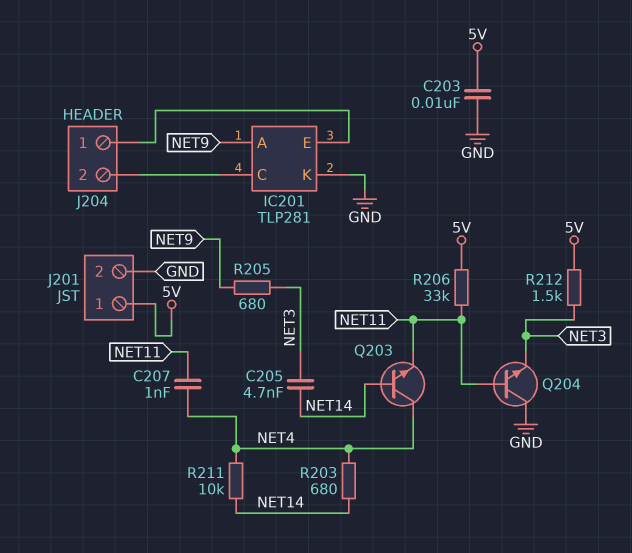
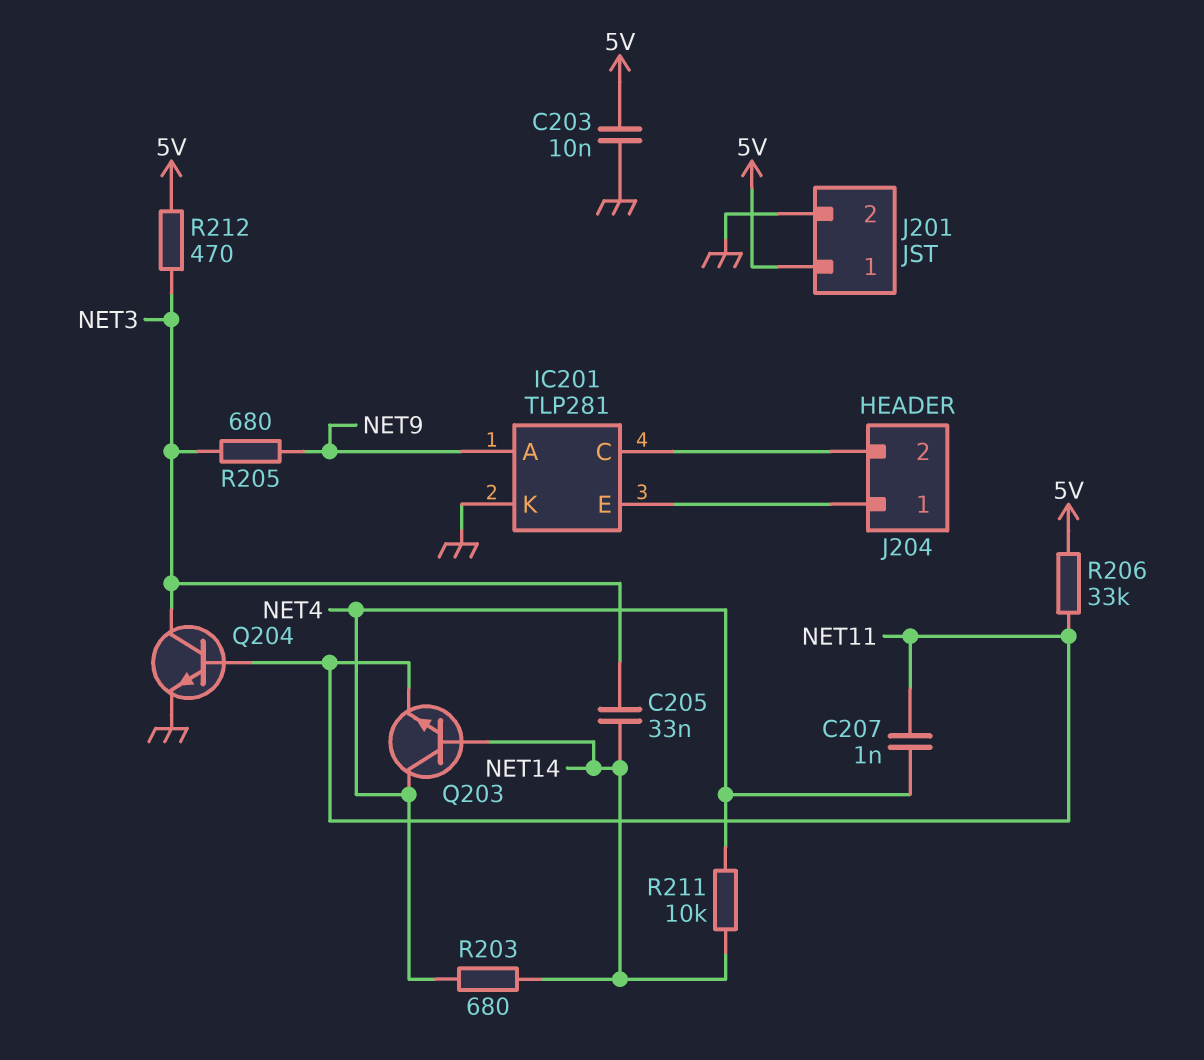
C205: 4.7nF (NET3, NET14) -> 33nF (NET3, NET14)
Q204: NPN (B NET11, C GND, E NET3) -> NPN (B NET11, C NET3, E GND)
R212: 1.5k (5V, NET3) -> 470 (5V, NET3)

